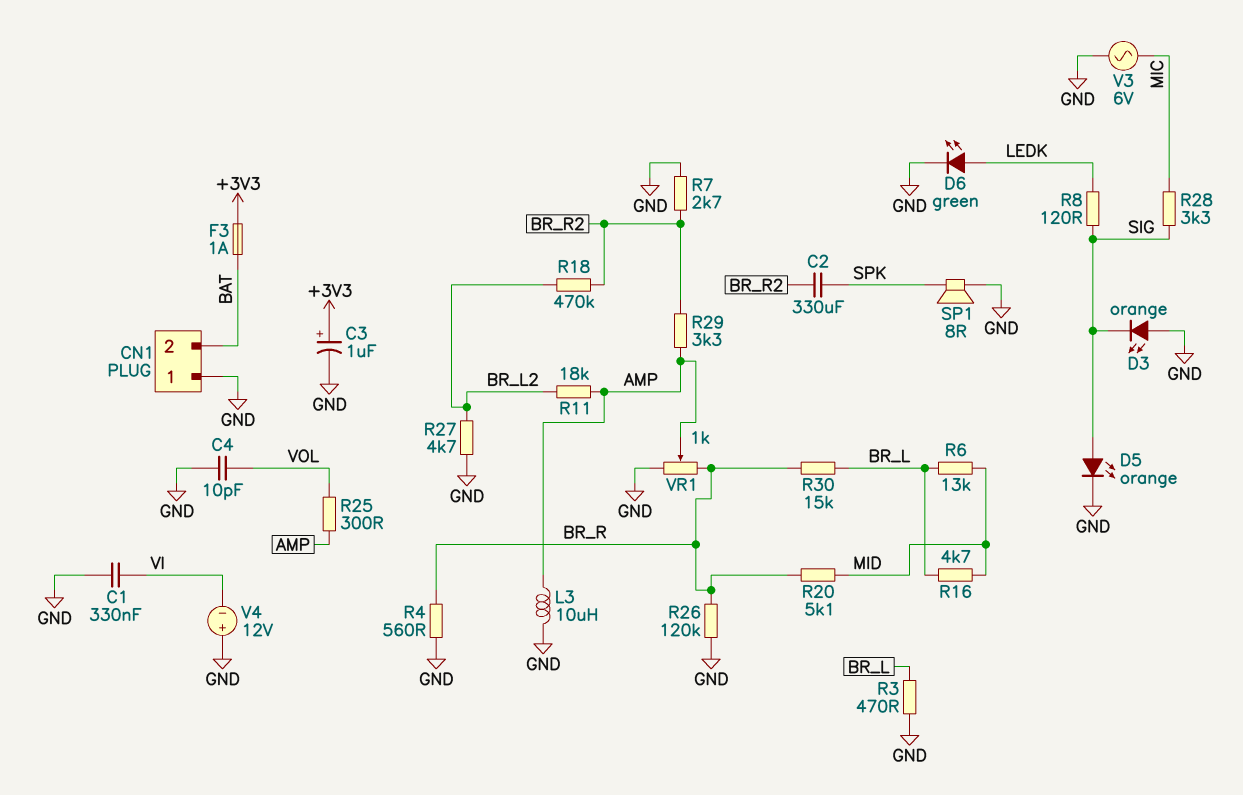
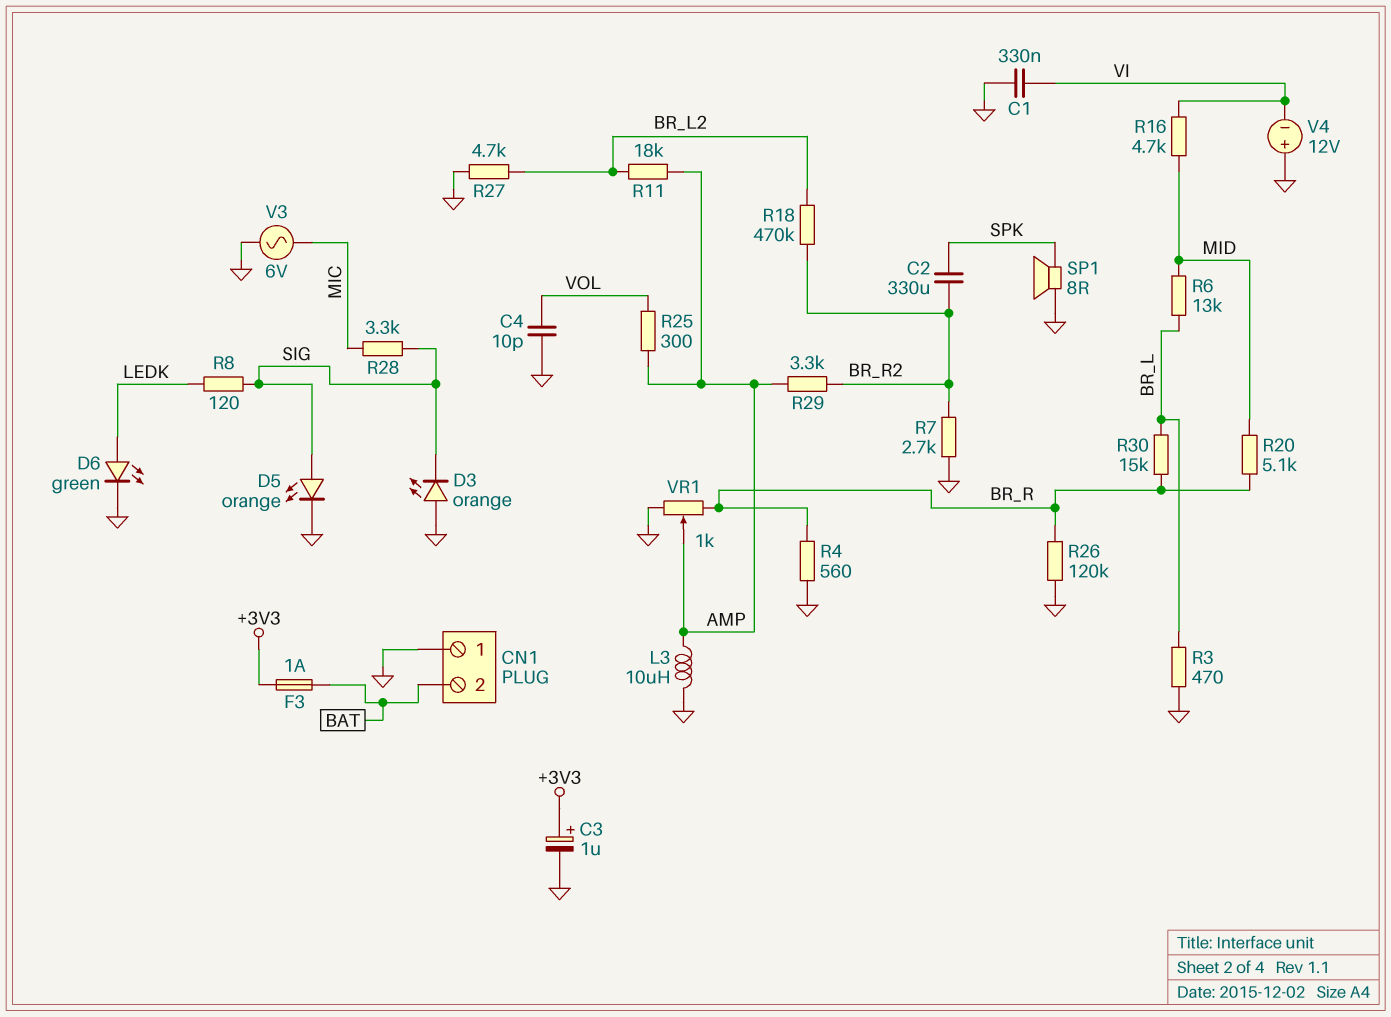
R16: 4.7k (BR_L, MID) -> 4.7k (MID, VI)

